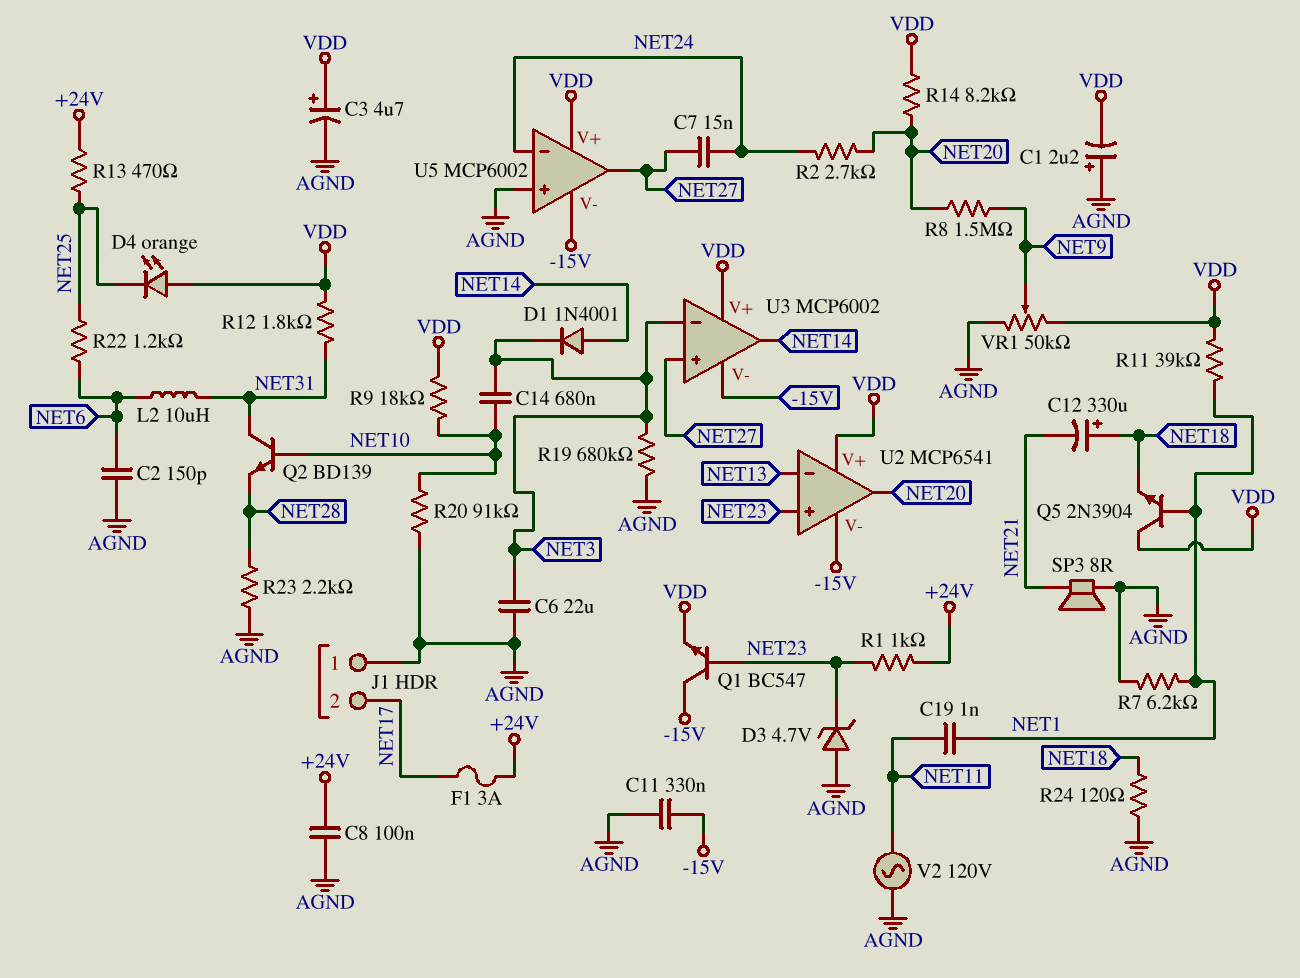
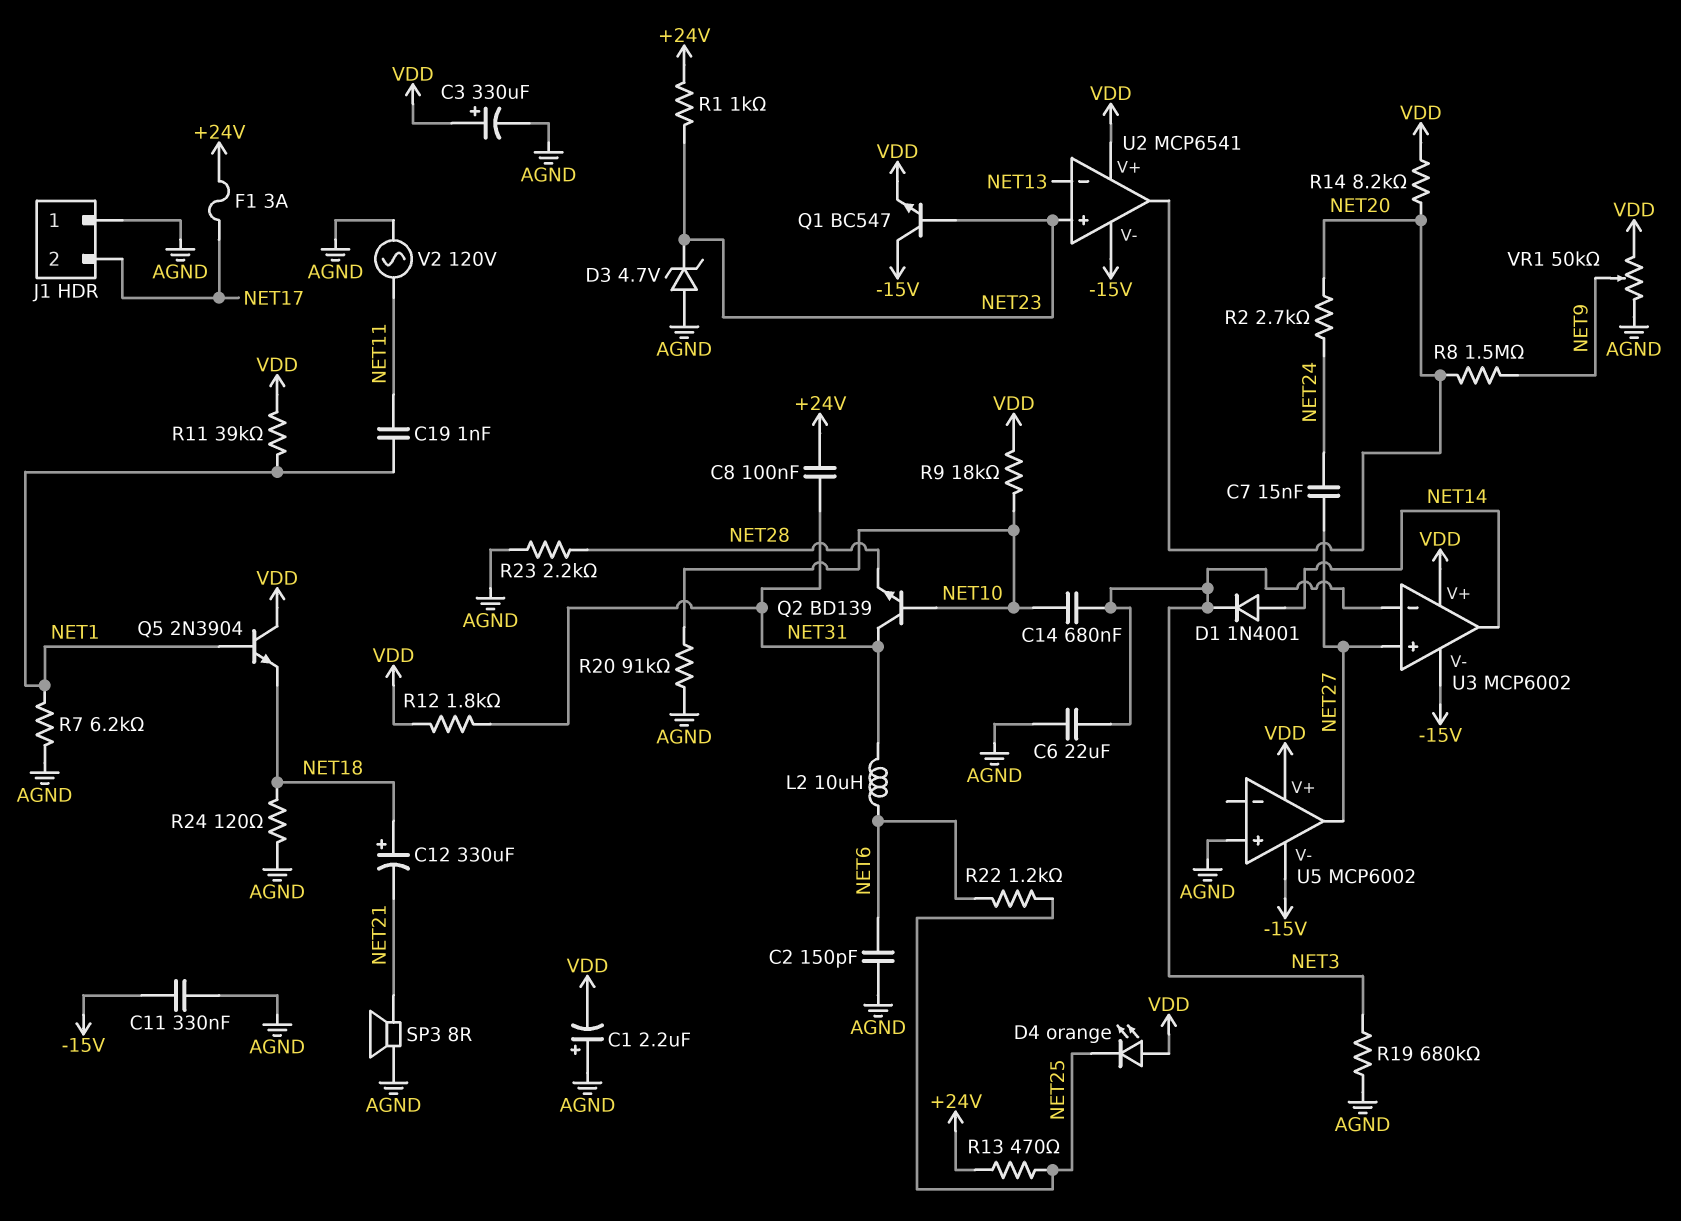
C3: 4.7uF (plus VDD, minus AGND) -> 330uF (plus VDD, minus AGND)
C8: 100nF (+24V, AGND) -> 100nF (+24V, NET31)
U5 pin in-: NET24 -> none

